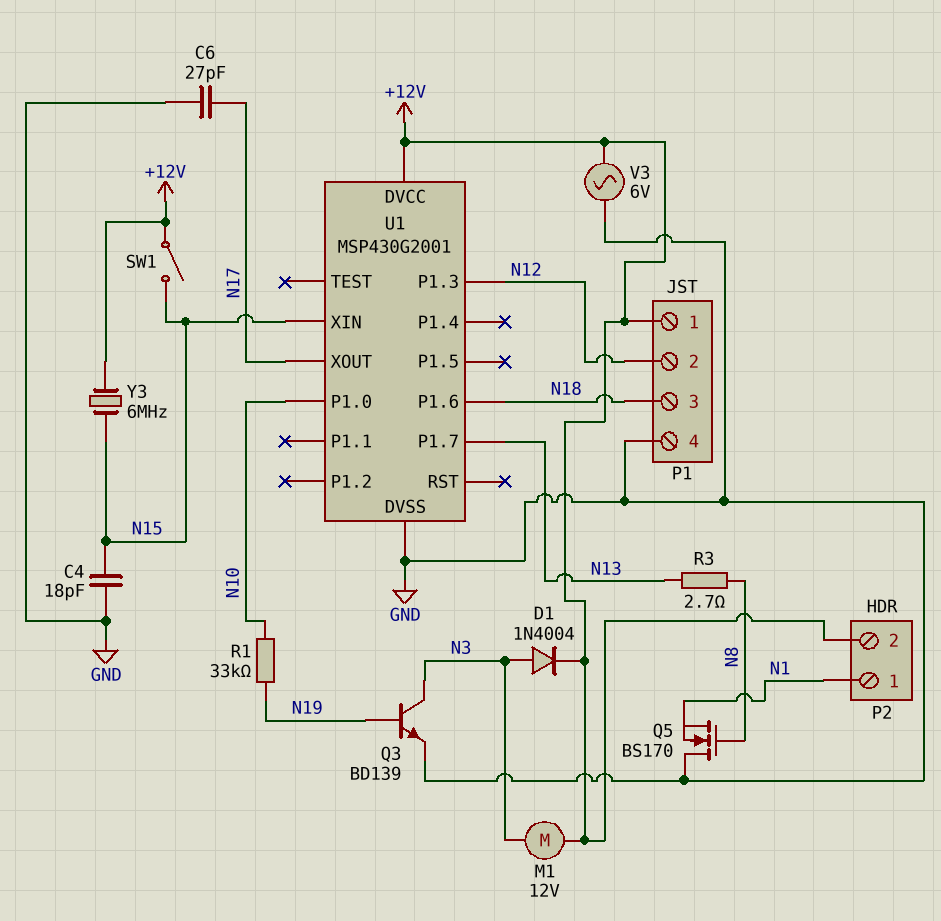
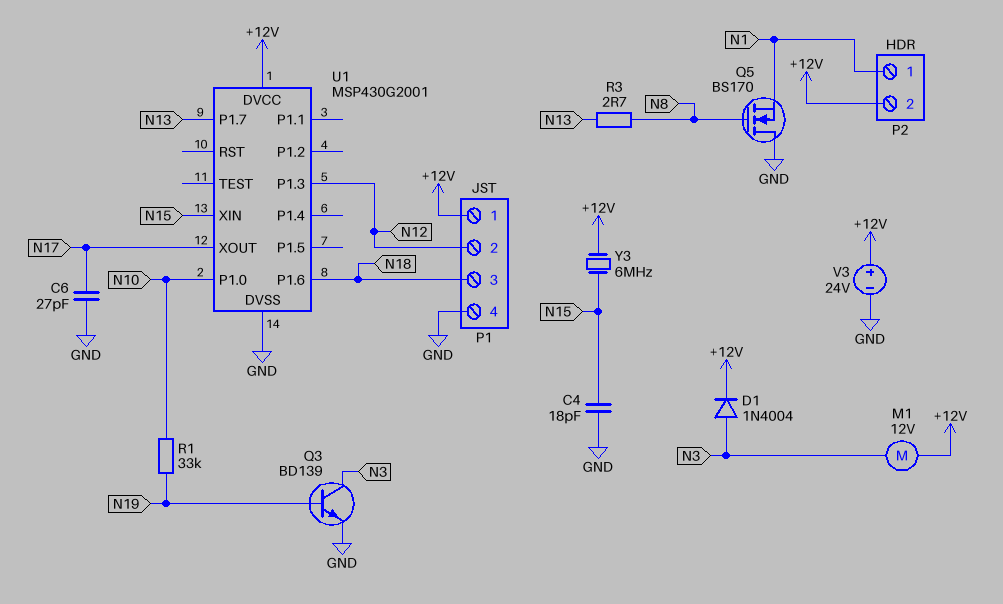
SW1: switch (+12V, N15) -> none
V3: AC 6V (+12V, GND) -> 24V (plus +12V, minus GND)

